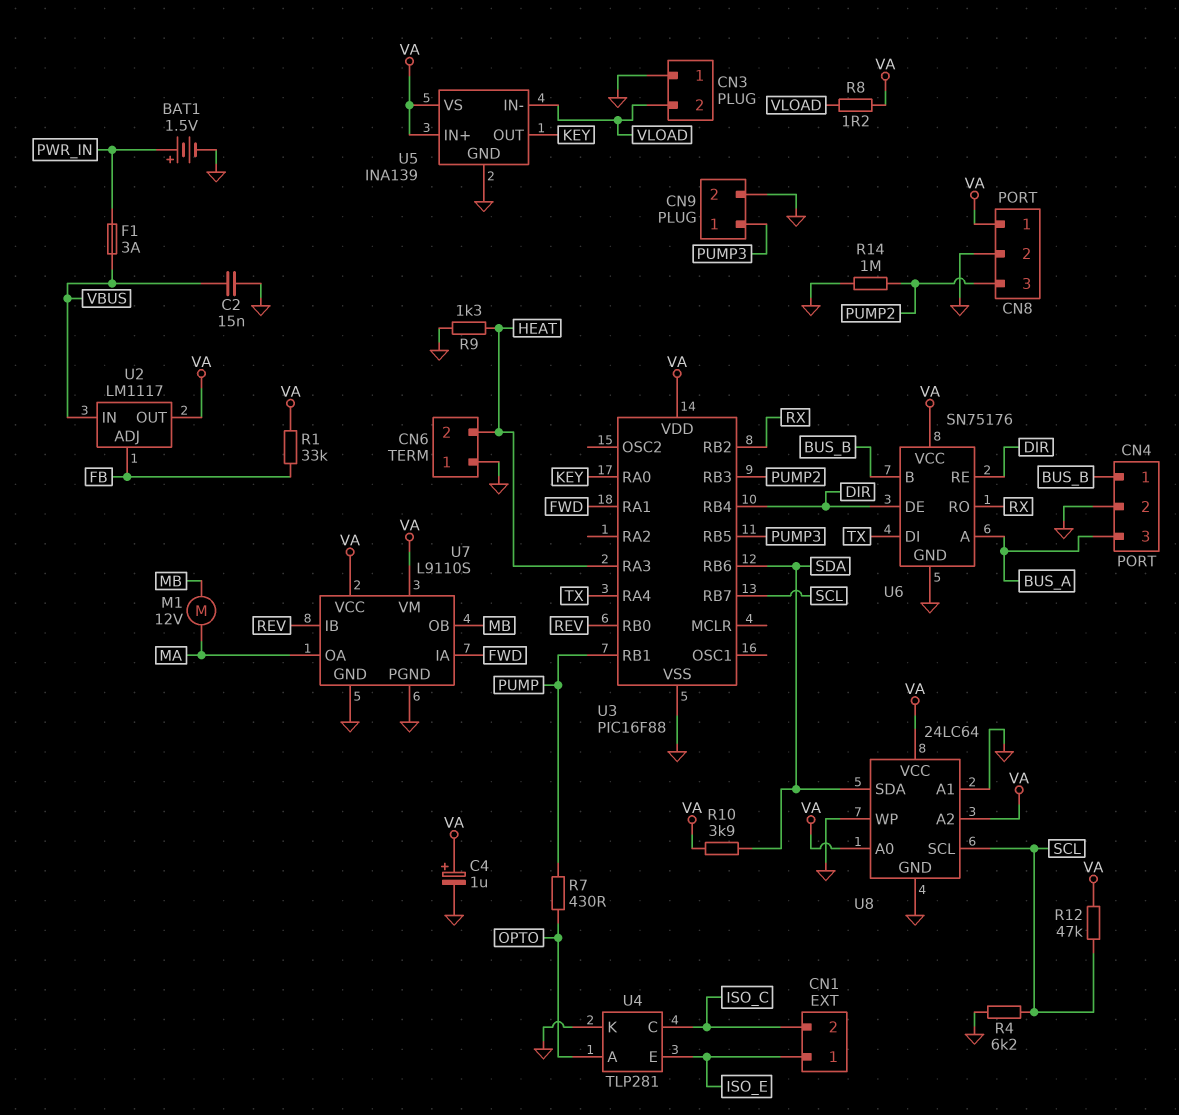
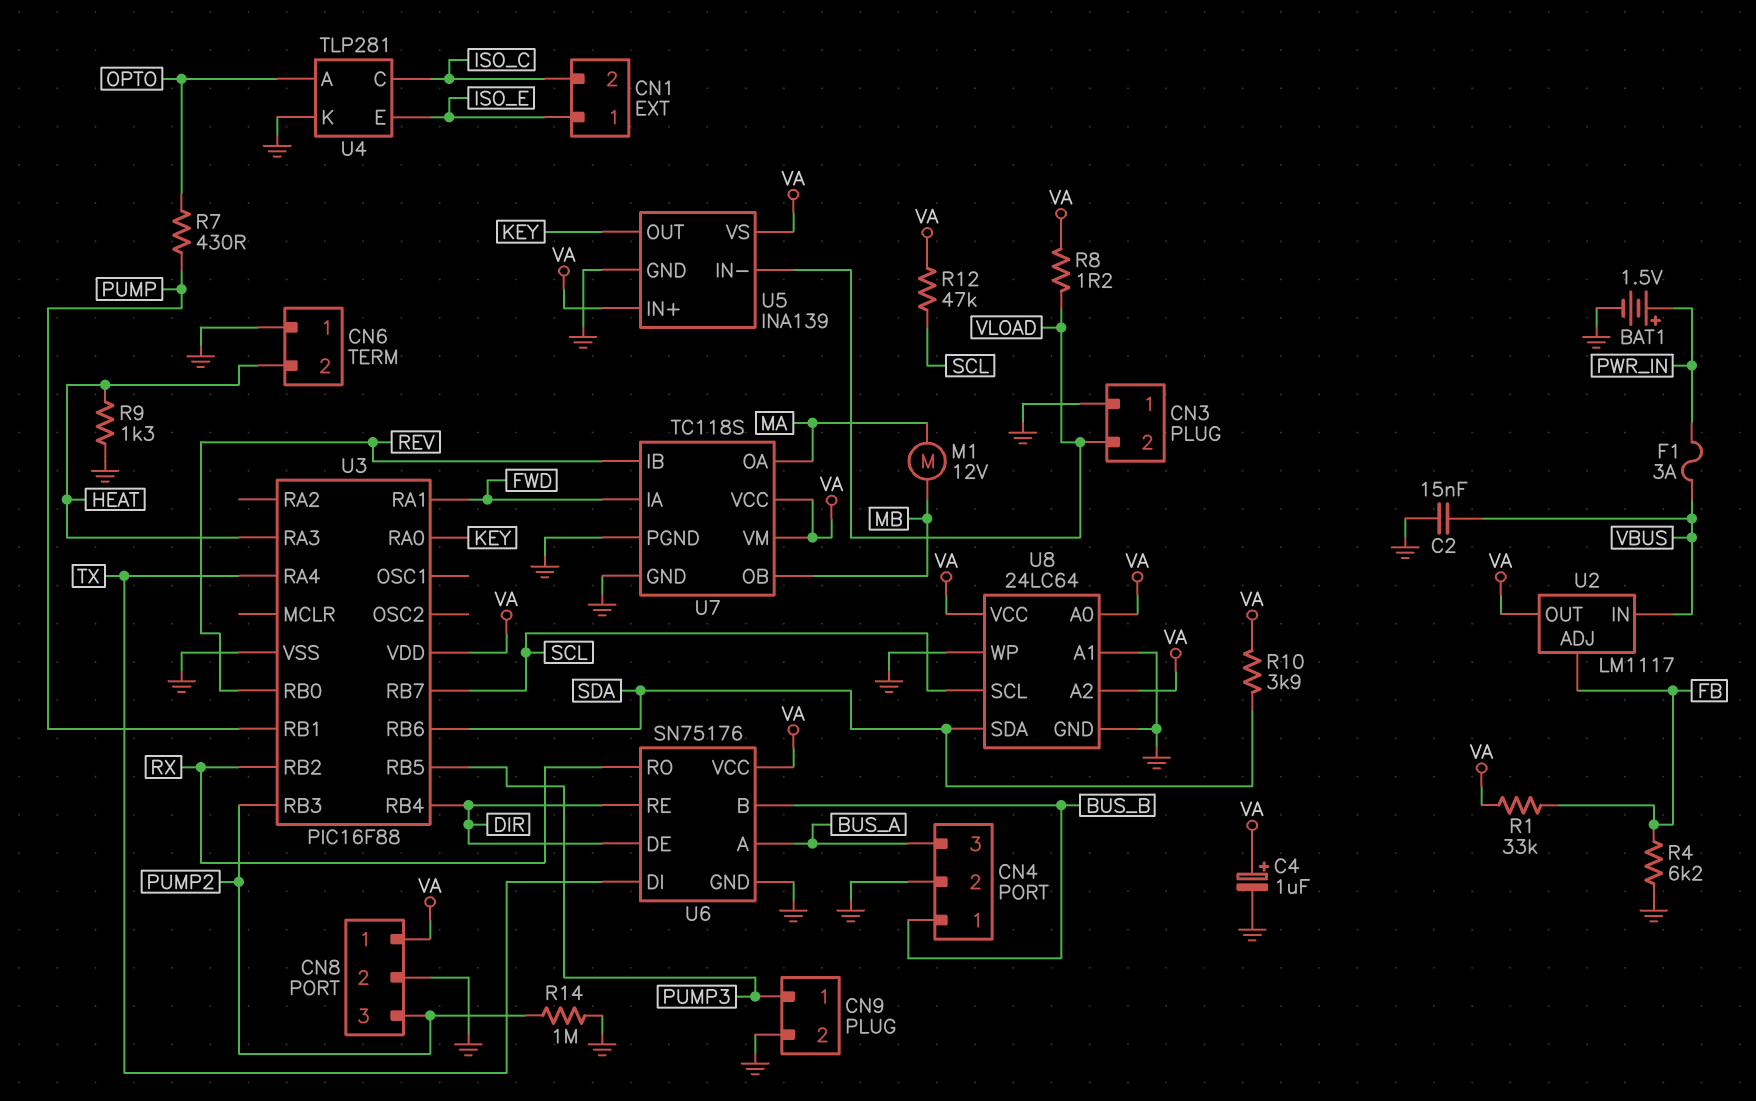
R4: 6.2k (GND, SCL) -> 6.2k (FB, GND)
U7: L9110S -> TC118S

